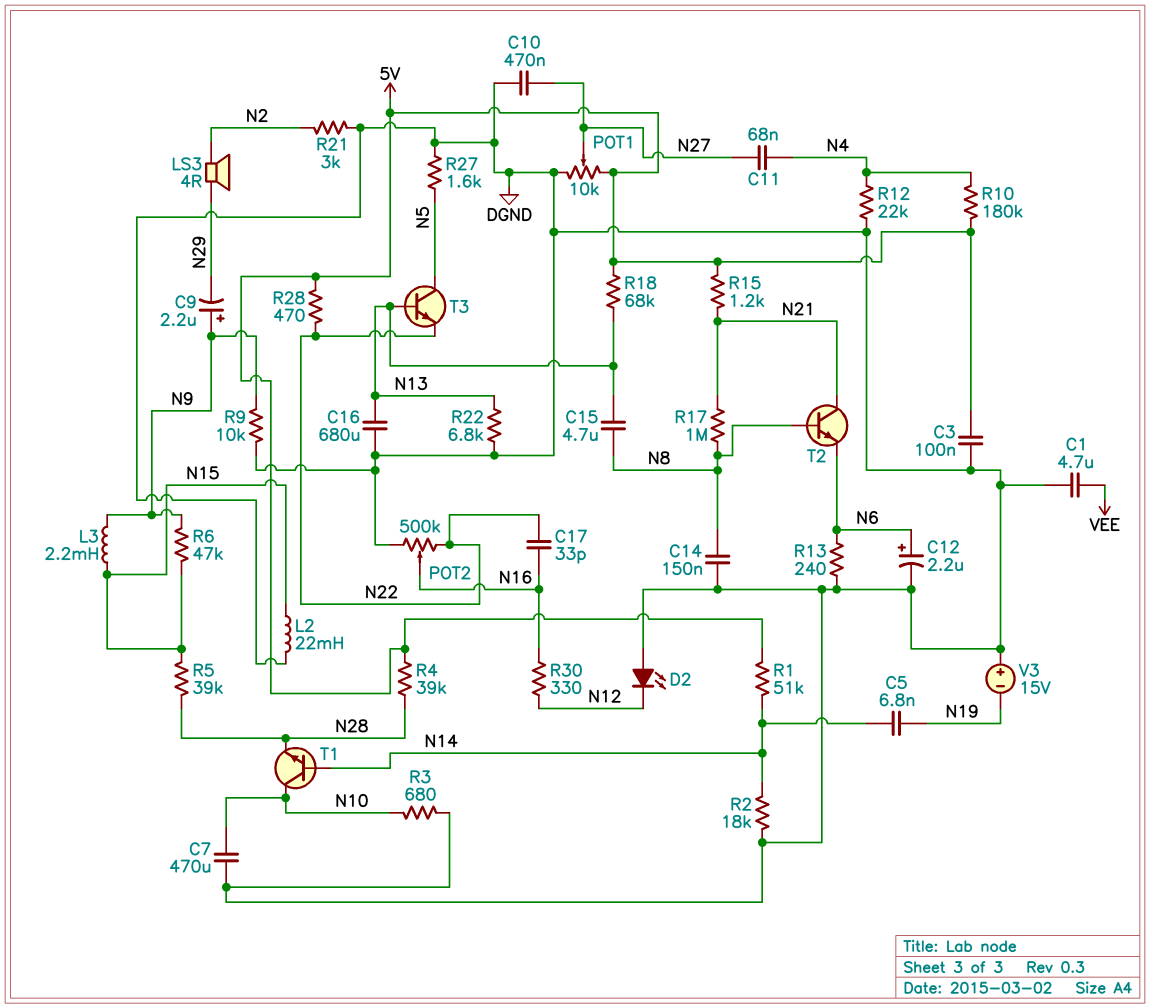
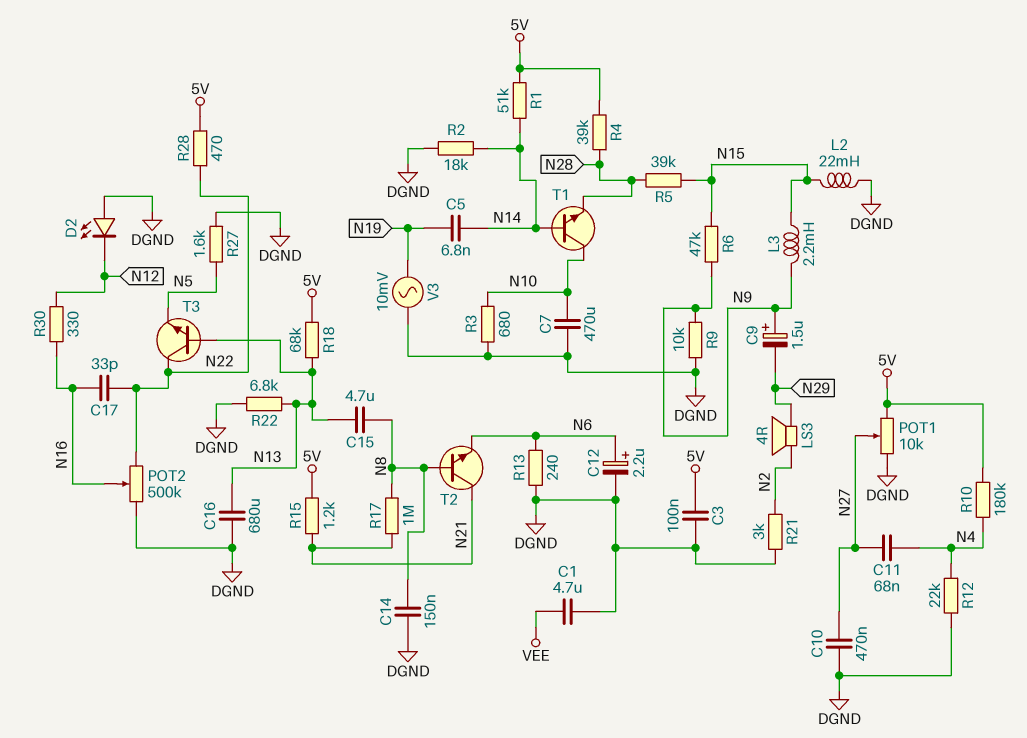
C9: 2.2uF (plus N9, minus N29) -> 1.5uF (plus N9, minus N29)
T3: NPN (B N13, C N5, E N22) -> NPN (B N13, C N22, E N5)
V3: 15V (plus DGND, minus N19) -> AC 10mV (DGND, N19)

